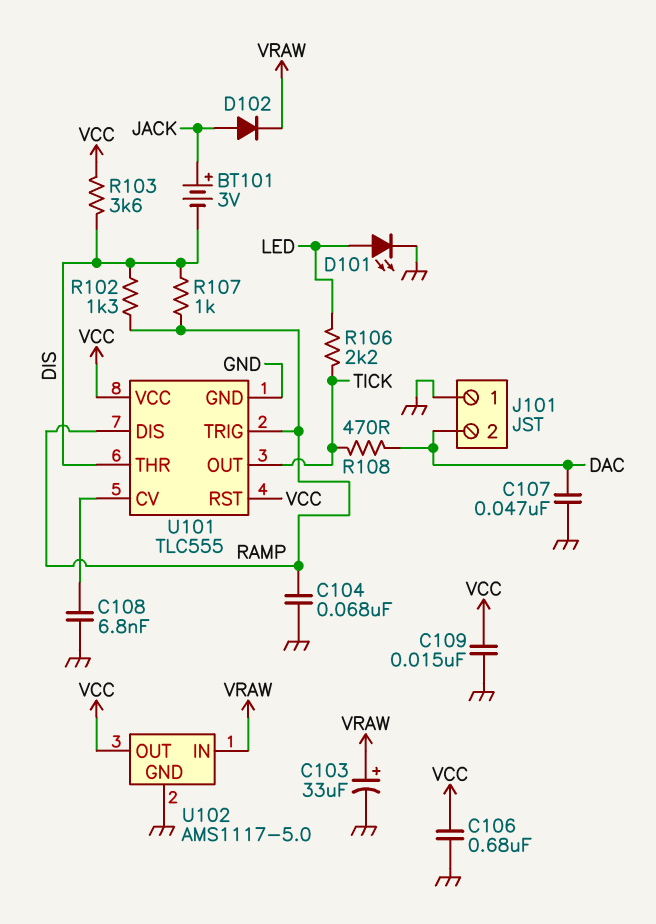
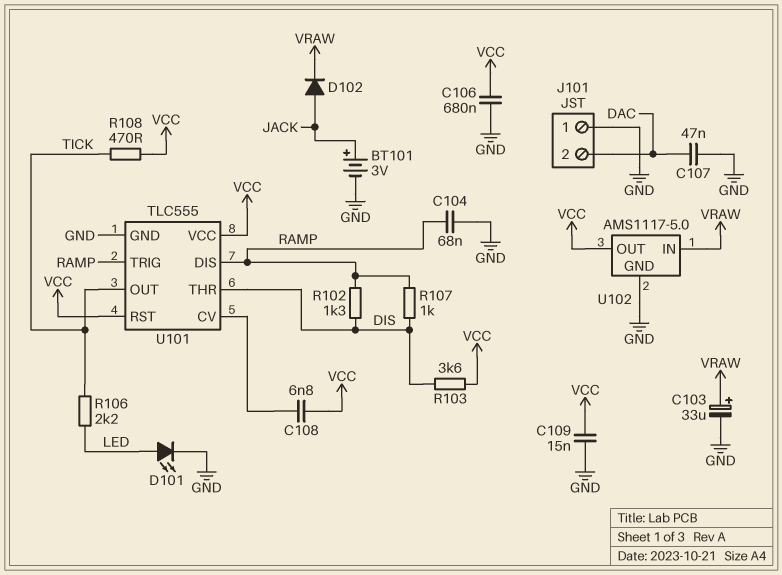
BT101: 3V (plus JACK, minus DIS) -> 3V (plus JACK, minus GND)
C108: 6.8nF (GND, U101/CV) -> 6.8nF (U101/CV, VCC)
R108: 470 (DAC, TICK) -> 470 (TICK, VCC)

